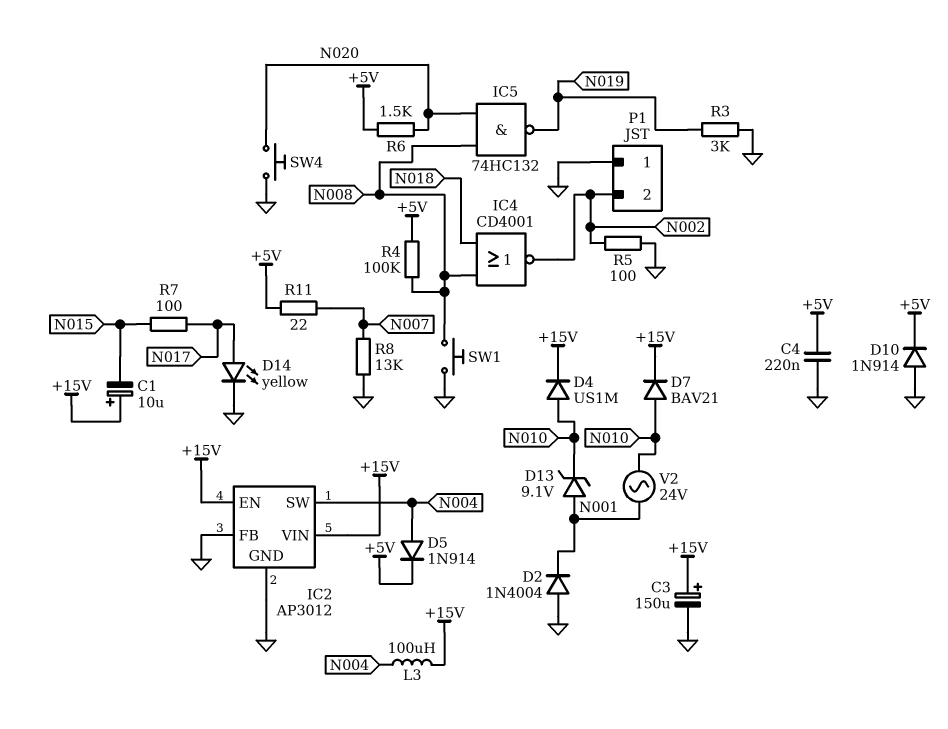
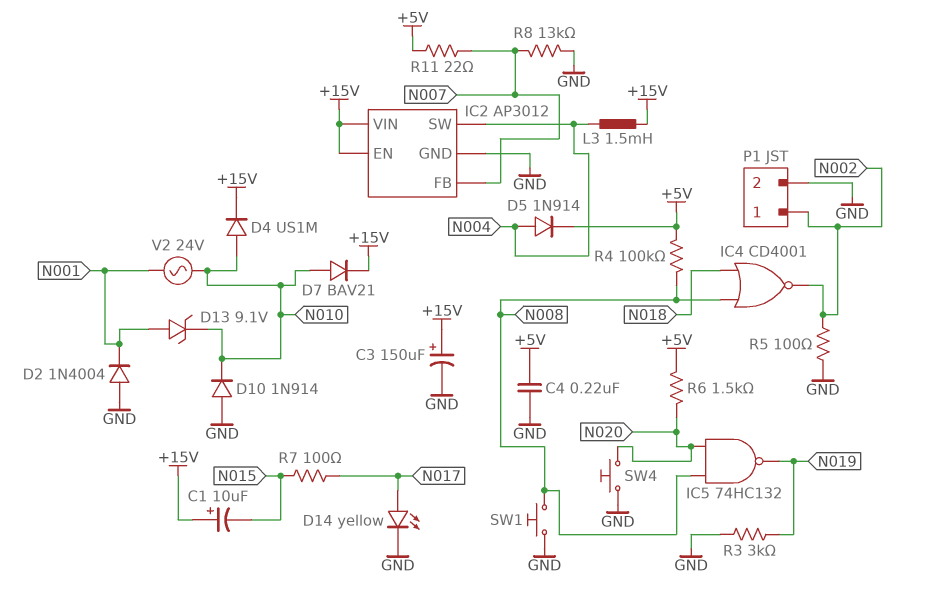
D10: diode 1N914 (A GND, K +5V) -> diode 1N914 (A GND, K N010)
IC2 pin FB: GND -> N007
L3: 100uH (+15V, N004) -> 1.5mH (+15V, N004)
P1 pin 1: GND -> N002
P1 pin 2: N002 -> GND

